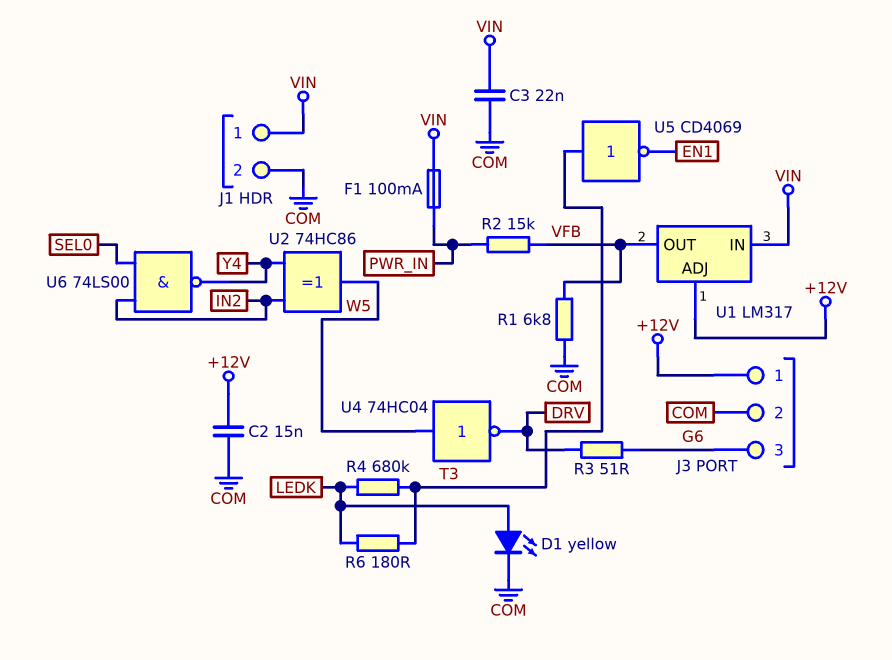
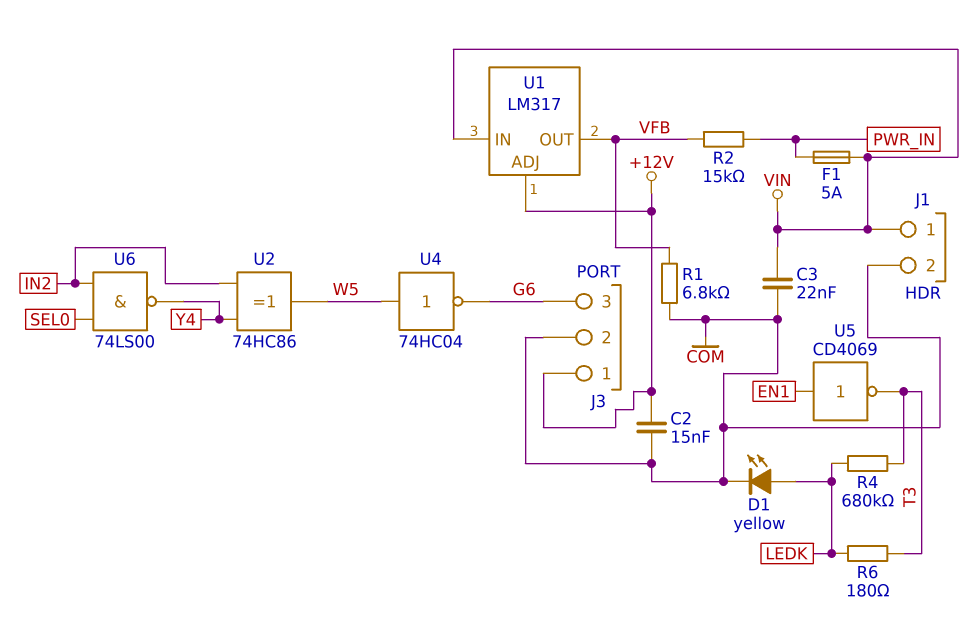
F1: 100mA (PWR_IN, VIN) -> 5A (PWR_IN, VIN)
R3: 51 (DRV, G6) -> none
U4: NOT 74HC04 (in W5, out DRV) -> NOT 74HC04 (in W5, out G6)
U5: NOT CD4069 (in T3, out EN1) -> NOT CD4069 (in EN1, out T3)

